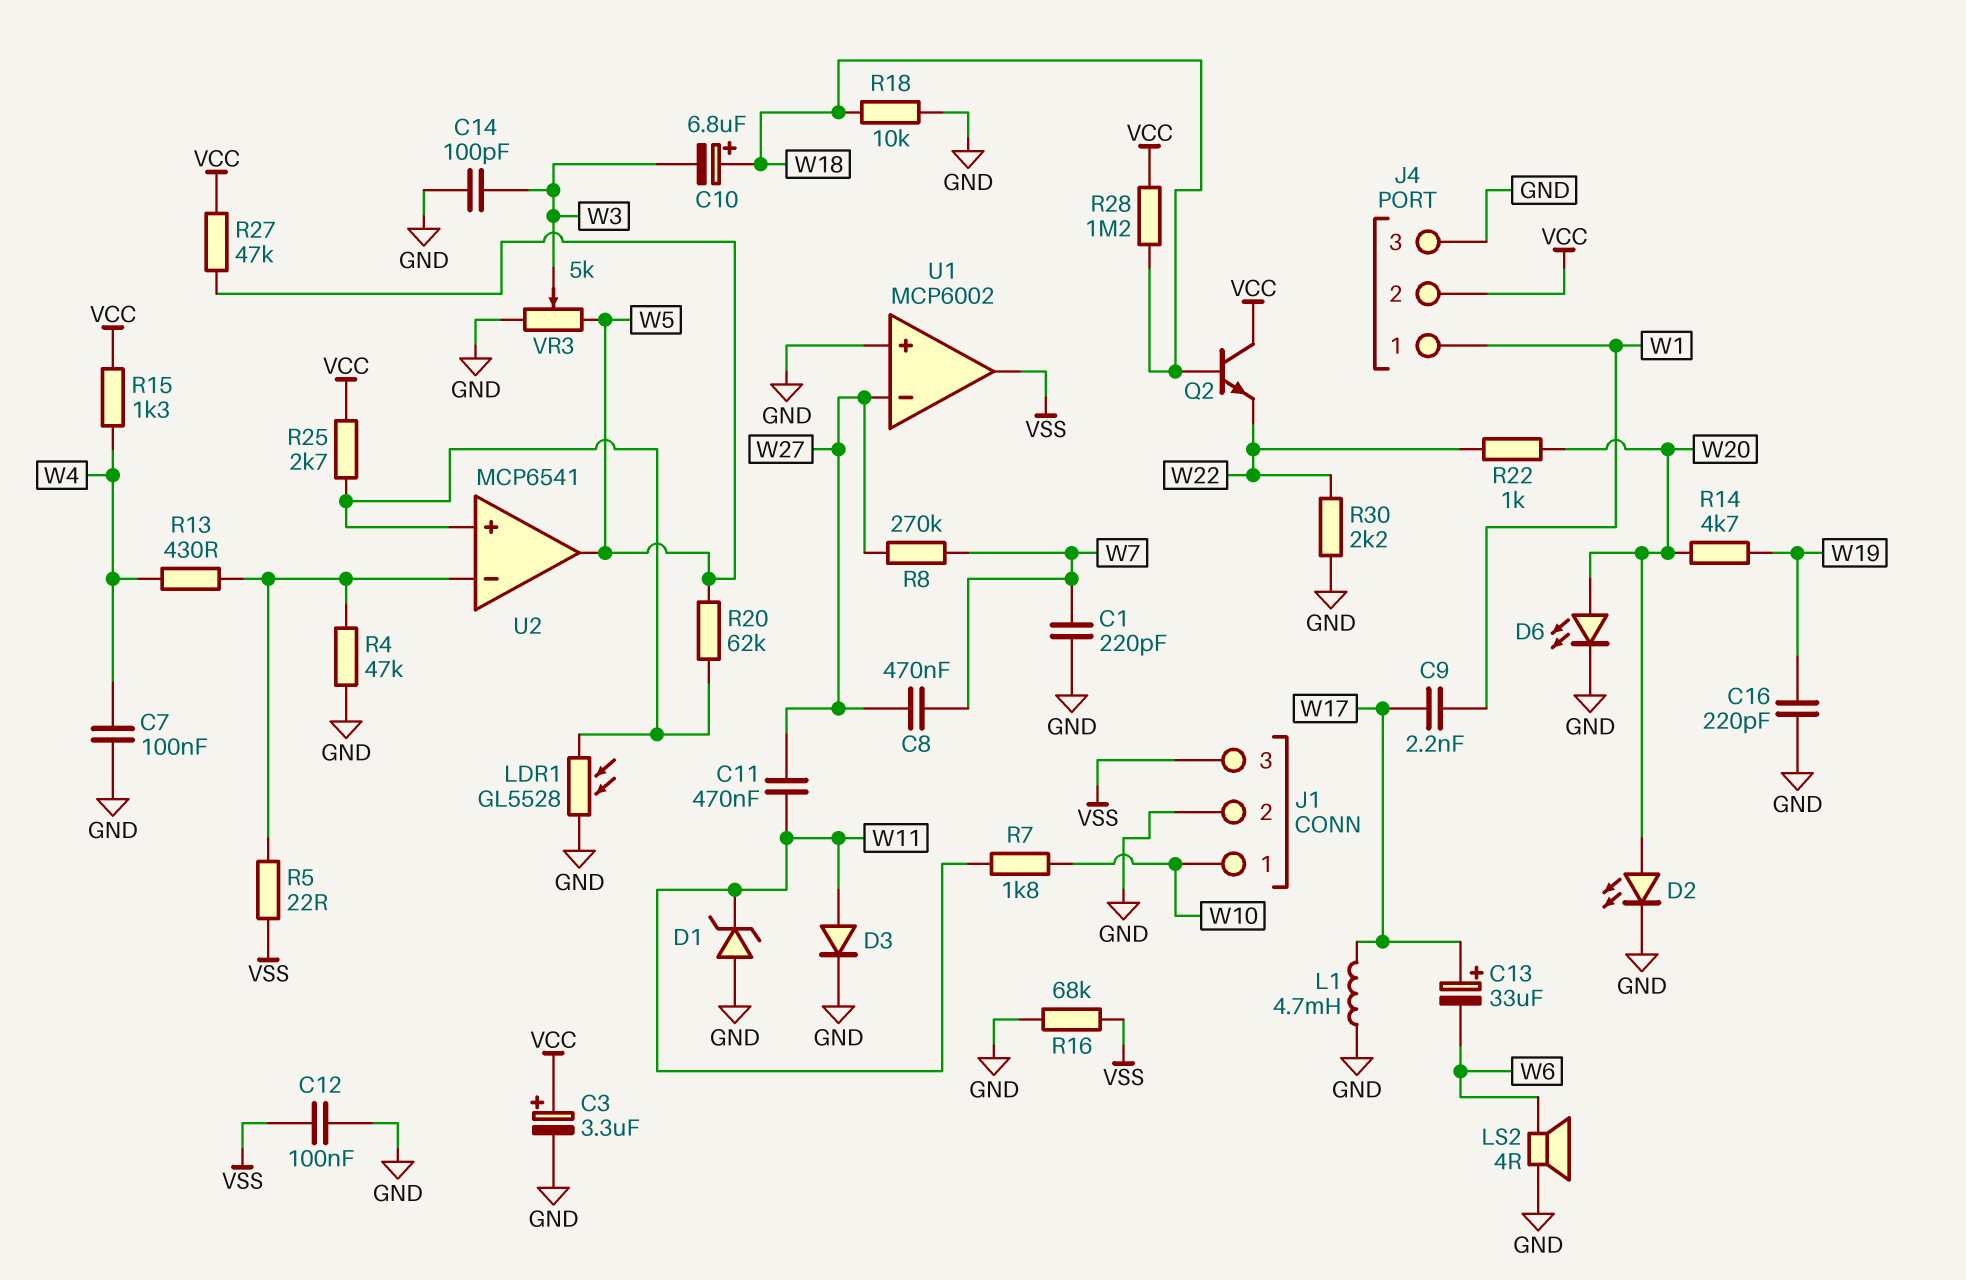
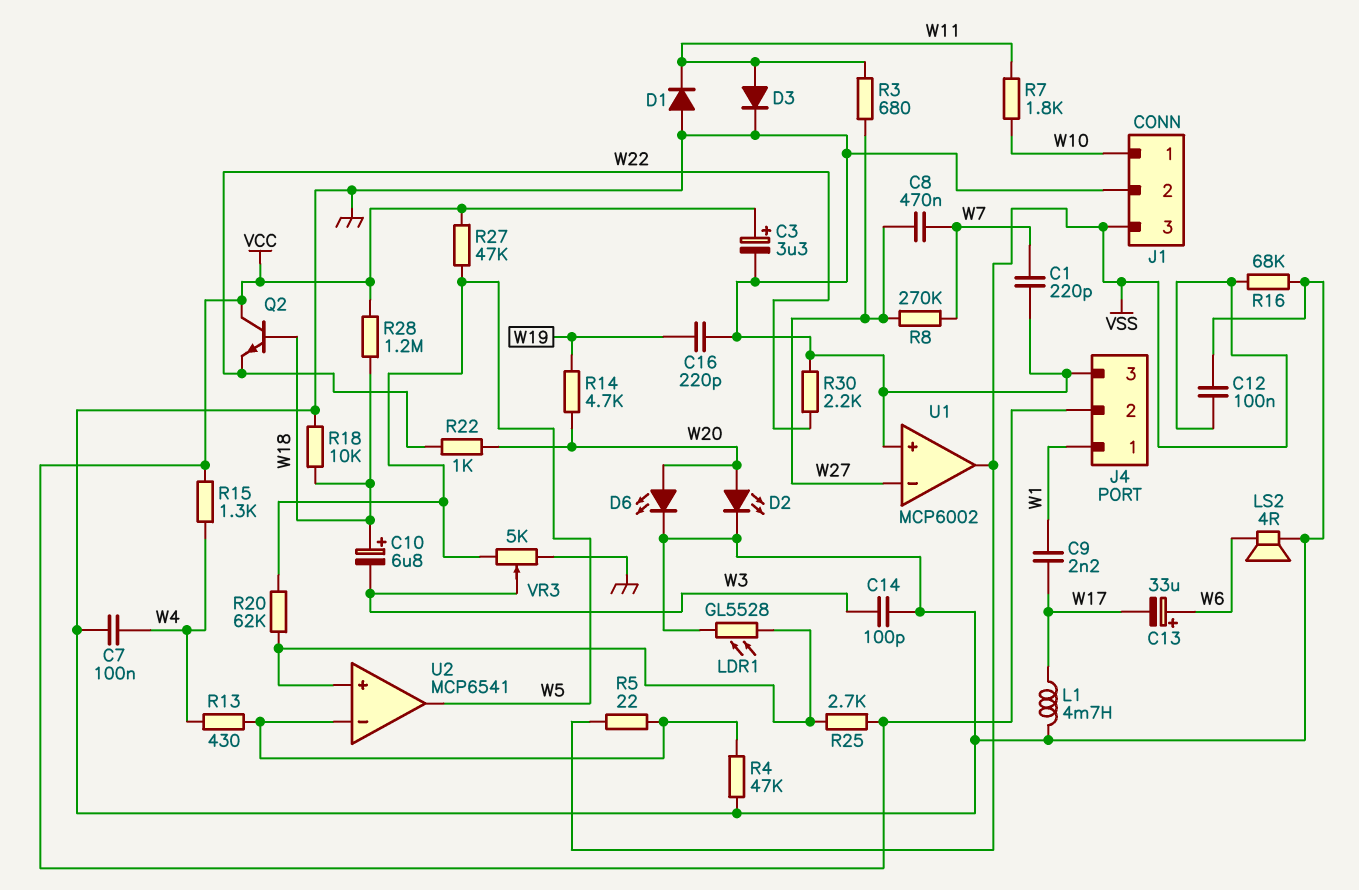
C11: 470nF (W11, W27) -> none
C13: 33uF (plus W17, minus W6) -> 33uF (plus W6, minus W17)
D1: zener (A GND, K W11) -> diode (A GND, K W11)
R3: none -> 680 (W11, W27)

